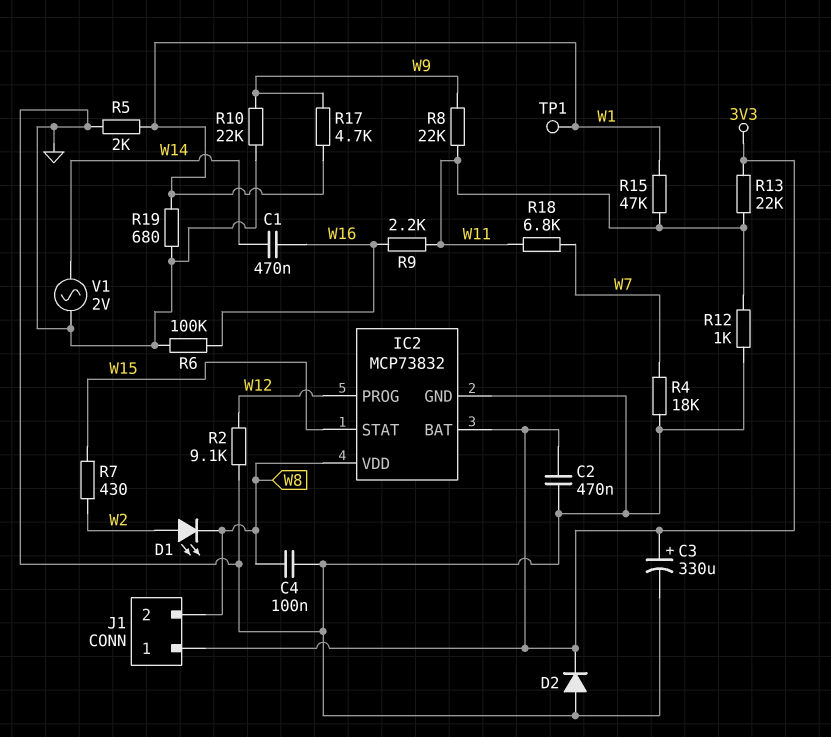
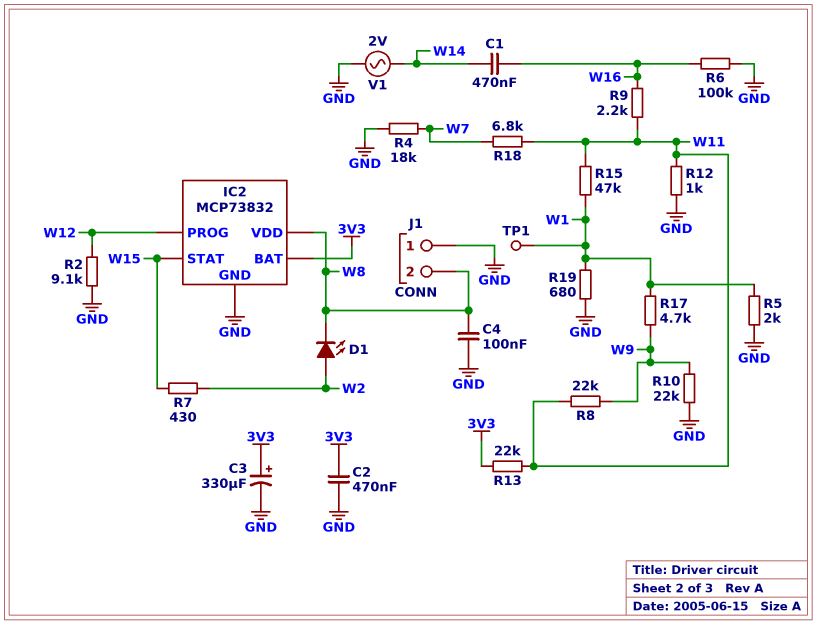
D2: diode (A GND, K 3V3) -> none
J1 pin 1: 3V3 -> GND

